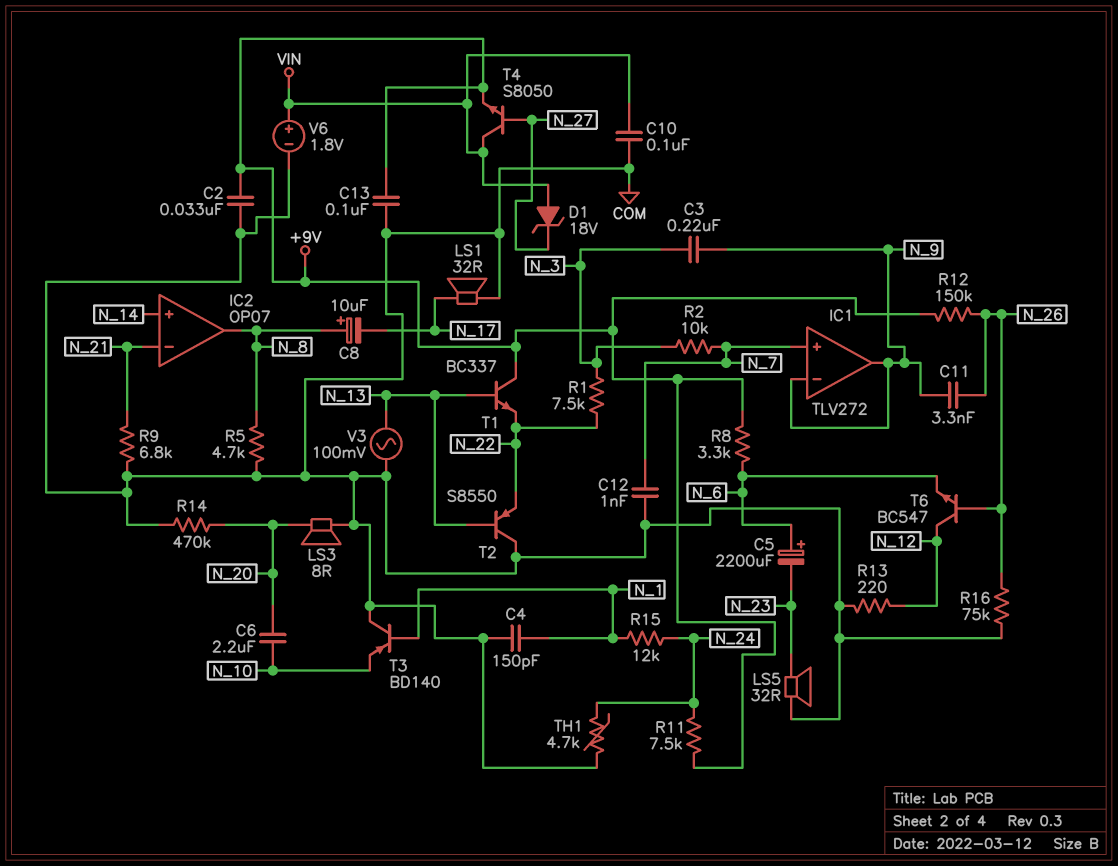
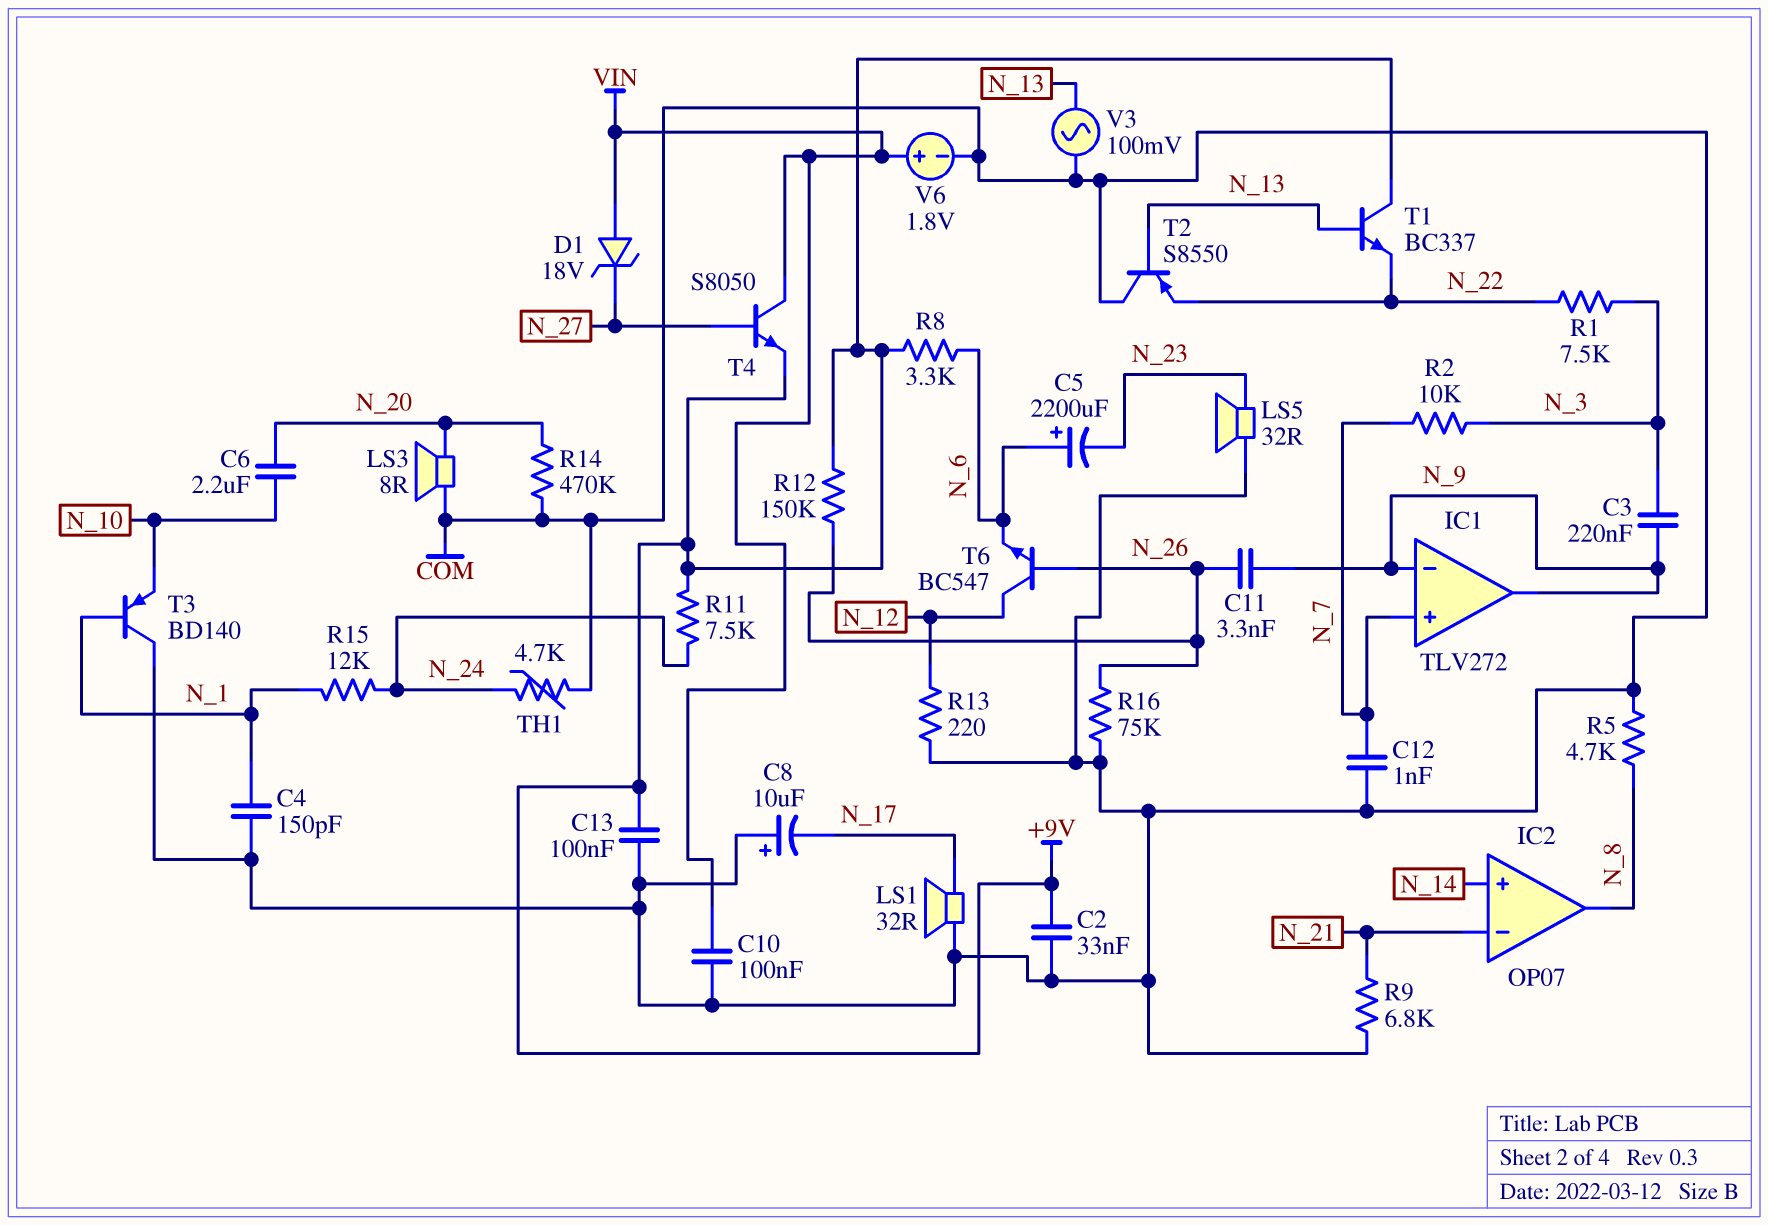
C8: 10uF (plus N_8, minus N_17) -> 10uF (plus COM, minus N_17)

